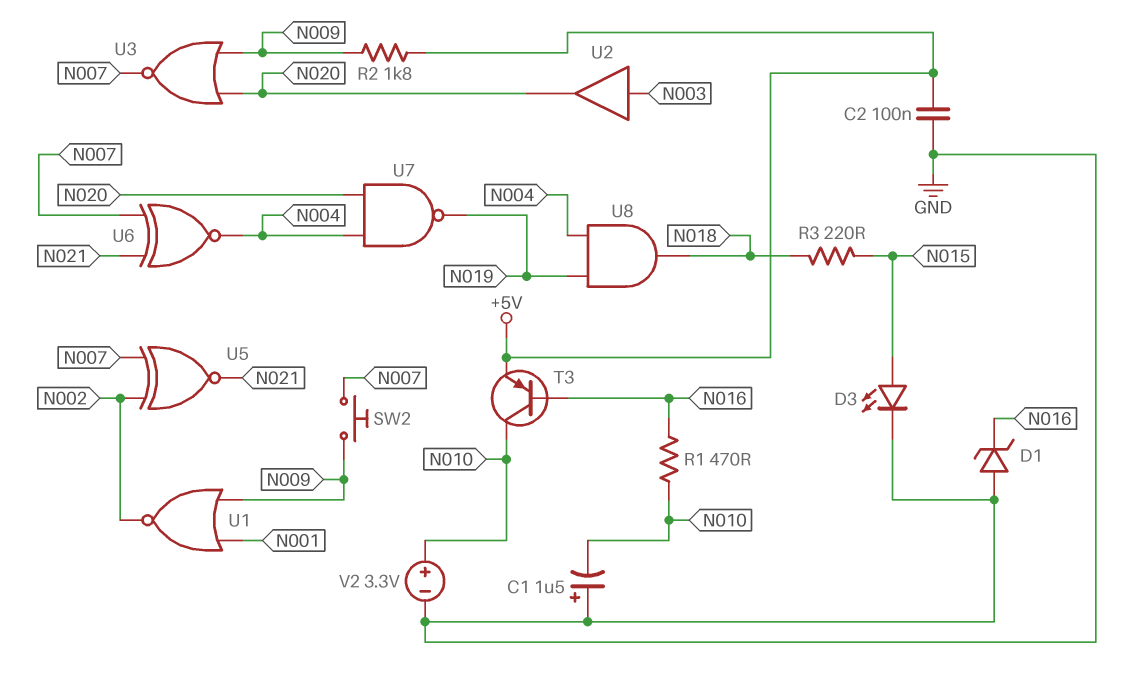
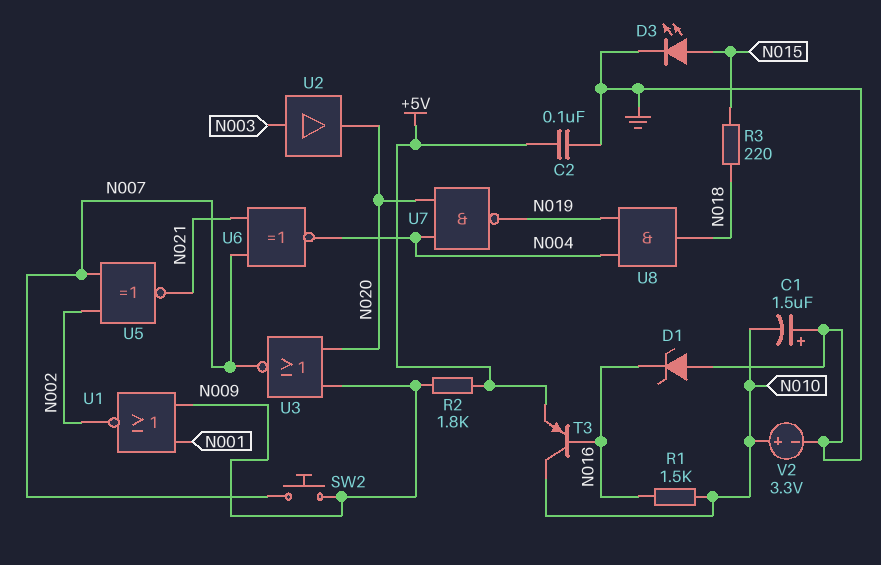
R1: 470 (N010, N016) -> 1.5k (N010, N016)

